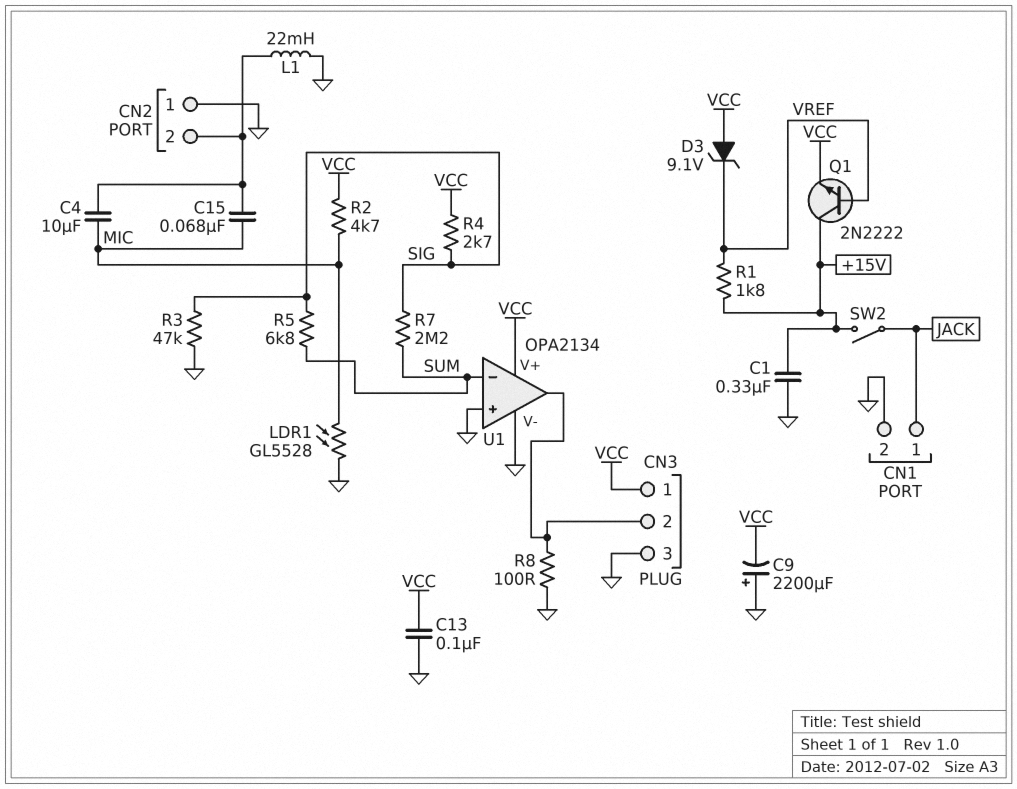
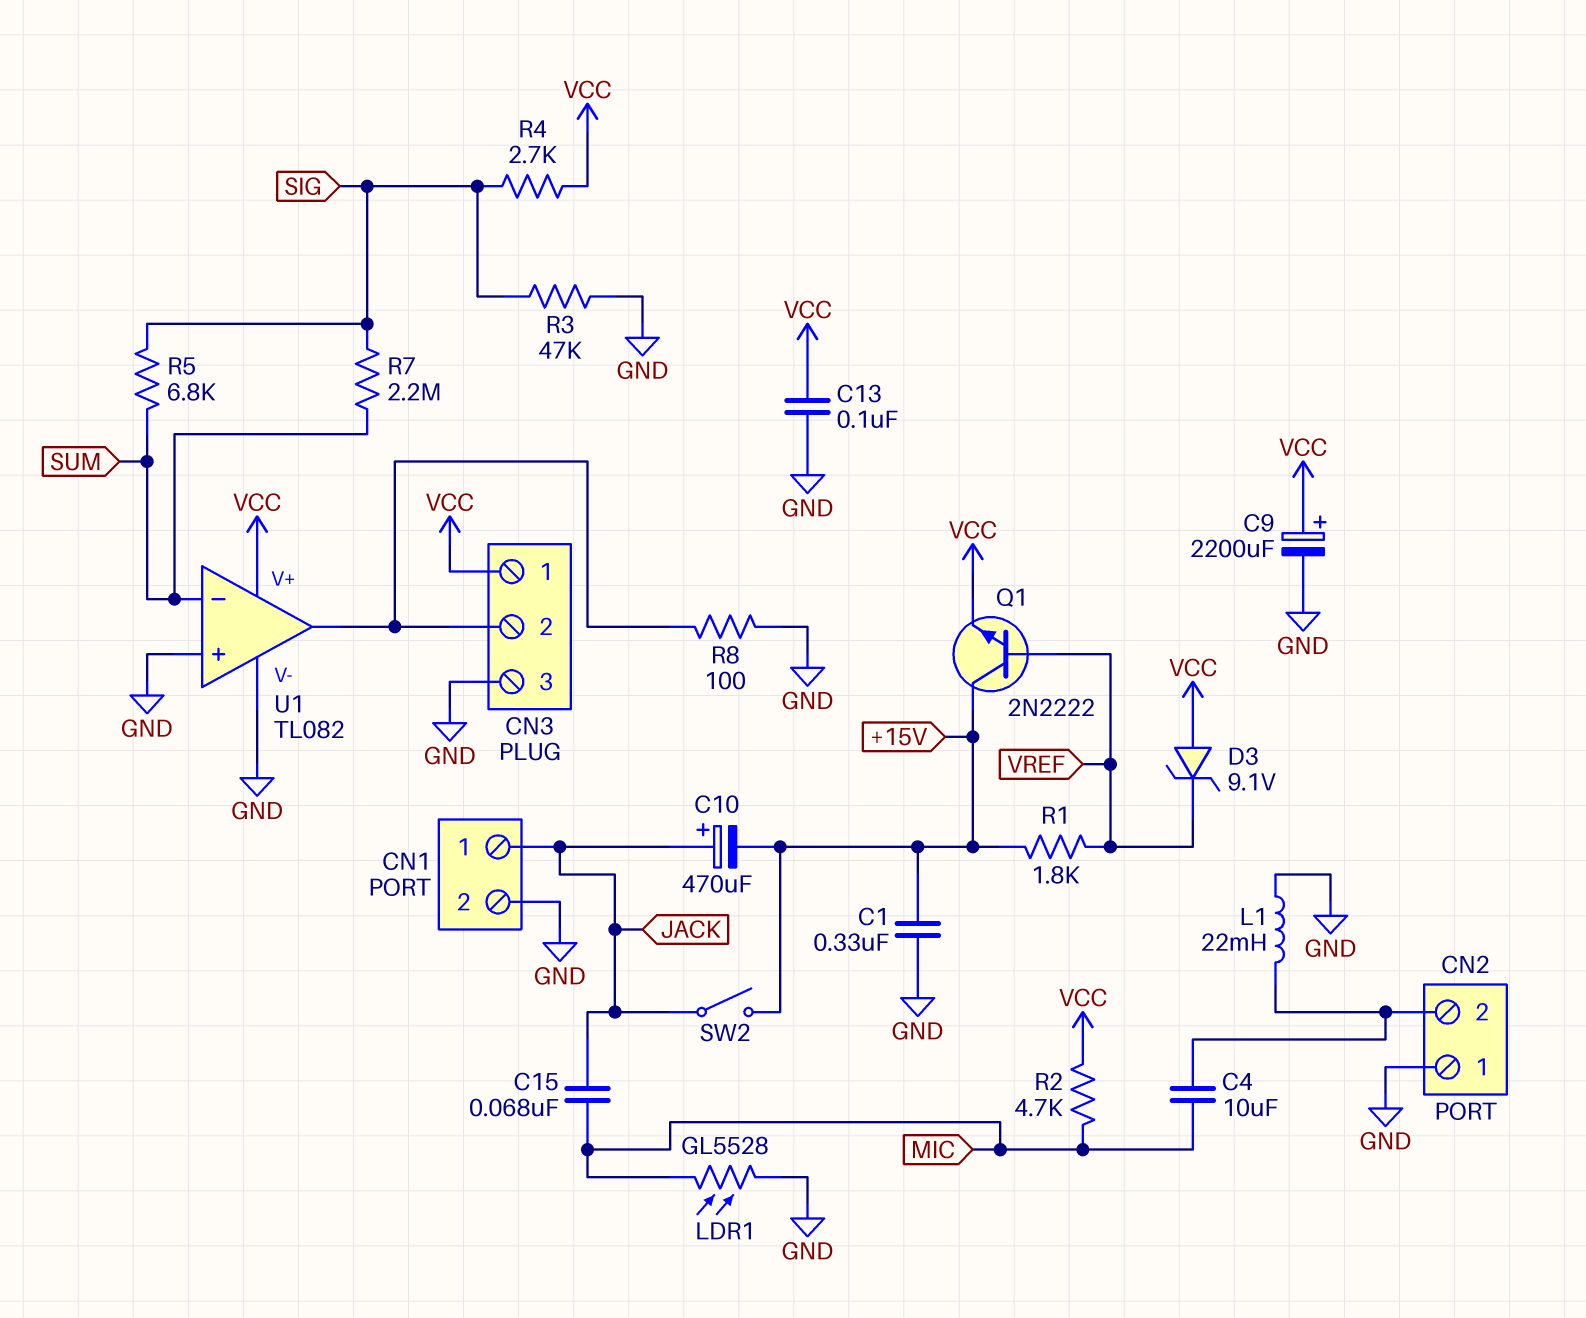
C9: 2200uF (plus GND, minus VCC) -> 2200uF (plus VCC, minus GND)
C10: none -> 470uF (plus JACK, minus +15V)
C15: 68nF (CN2/2, MIC) -> 68nF (JACK, MIC)
U1: OPA2134 -> TL082

